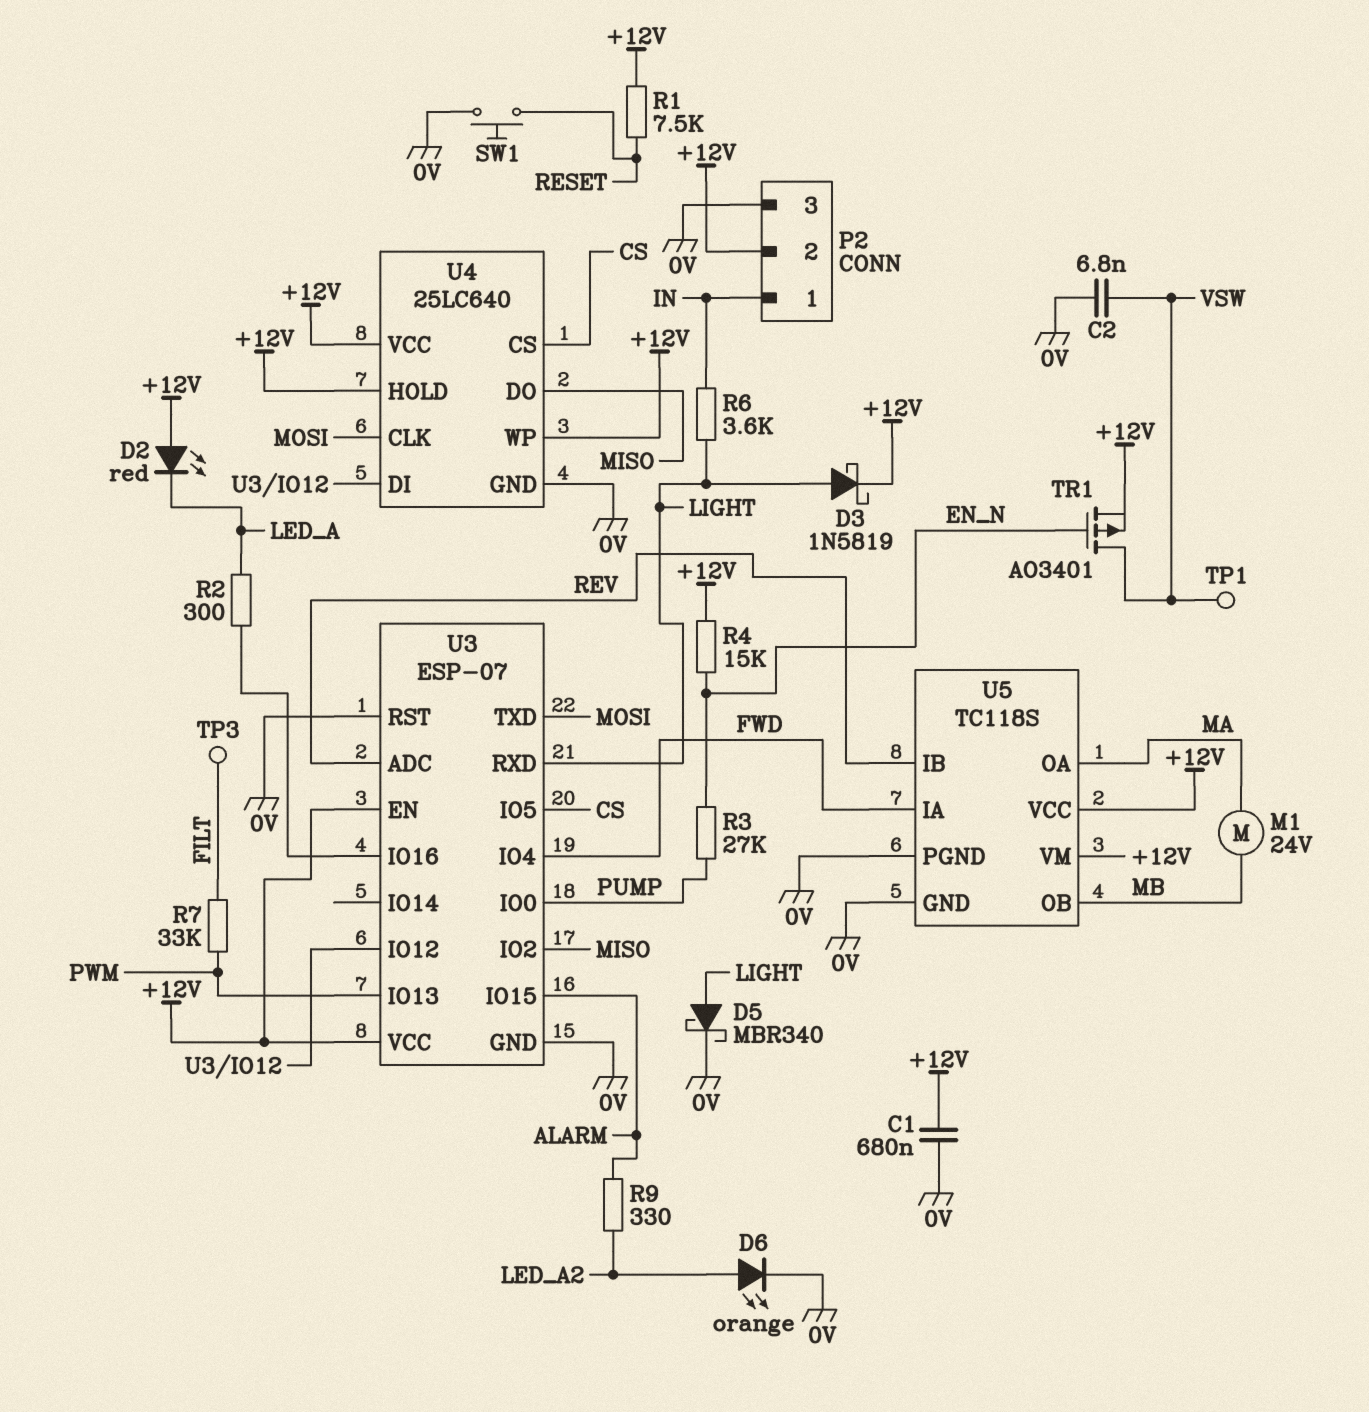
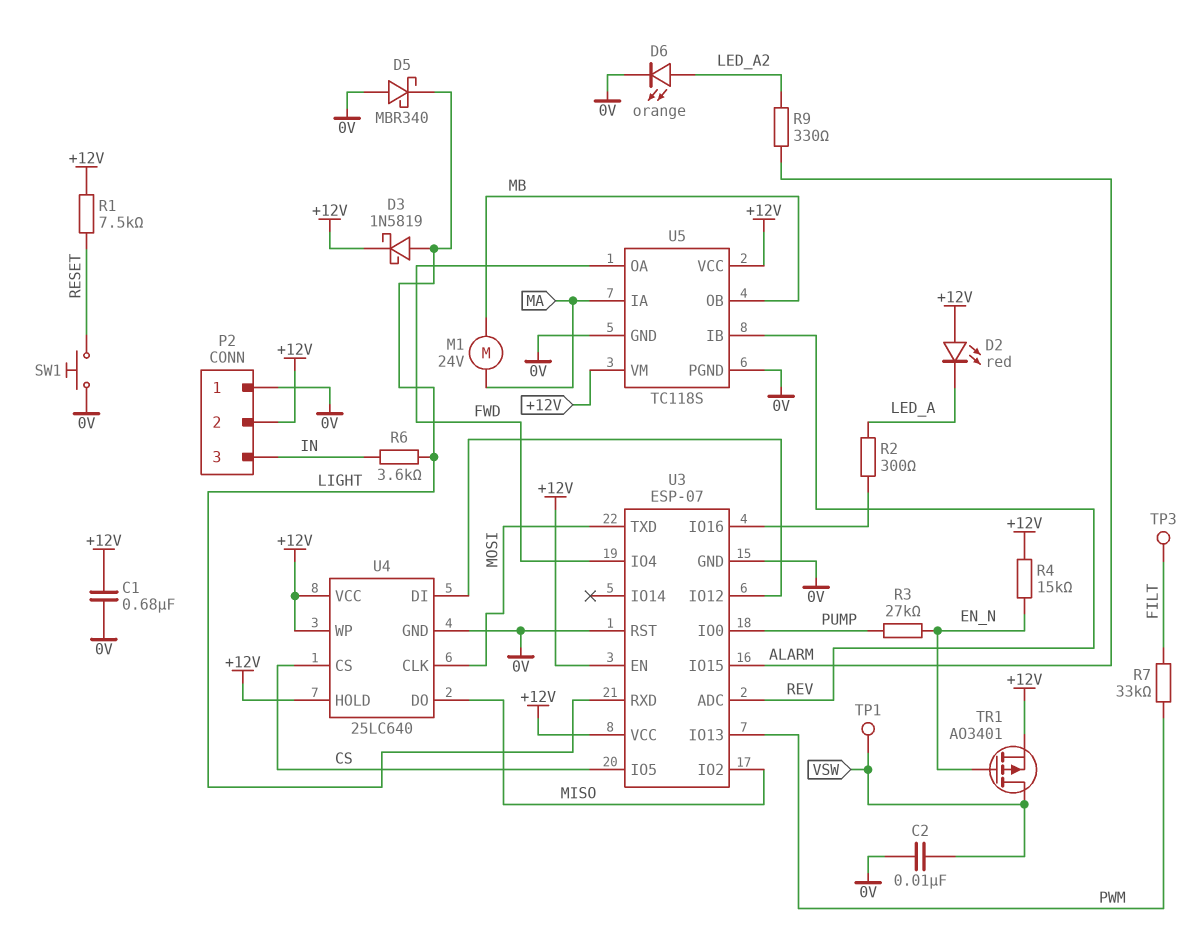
C2: 6.8nF (0V, VSW) -> 10nF (0V, VSW)
D5: schottky MBR340 (A LIGHT, K 0V) -> schottky MBR340 (A 0V, K LIGHT)
P2 pin 1: IN -> 0V
P2 pin 3: 0V -> IN
U5 pin IA: FWD -> MA
U5 pin OA: MA -> FWD

